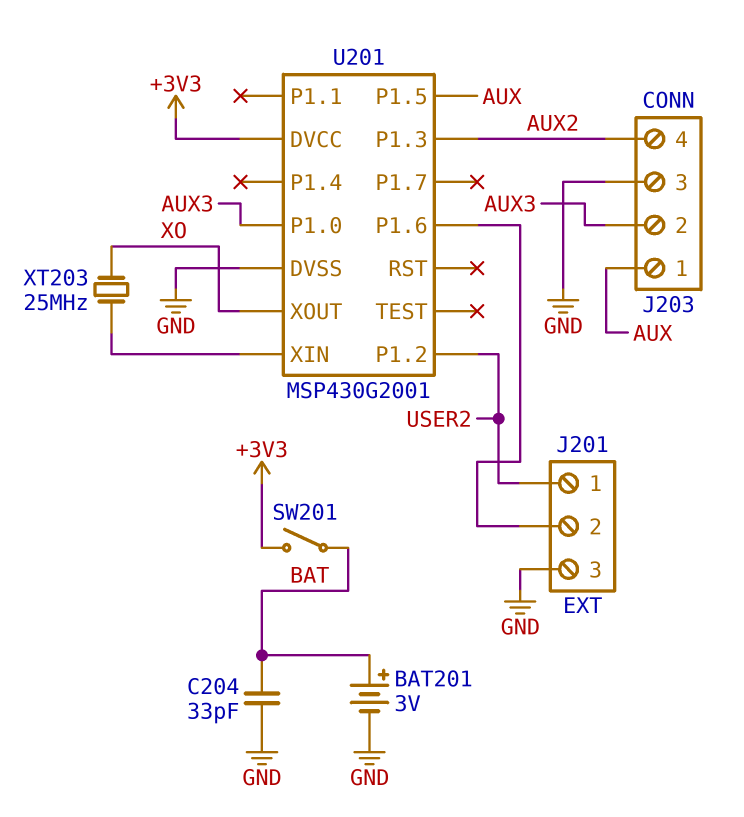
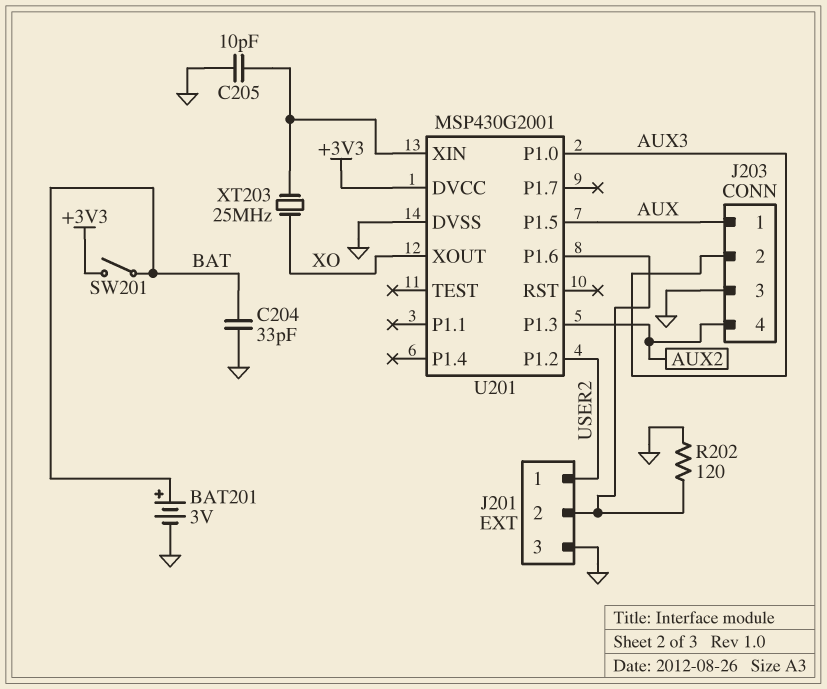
C205: none -> 10pF (GND, U201/XIN)
R202: none -> 120 (GND, J201/2)

